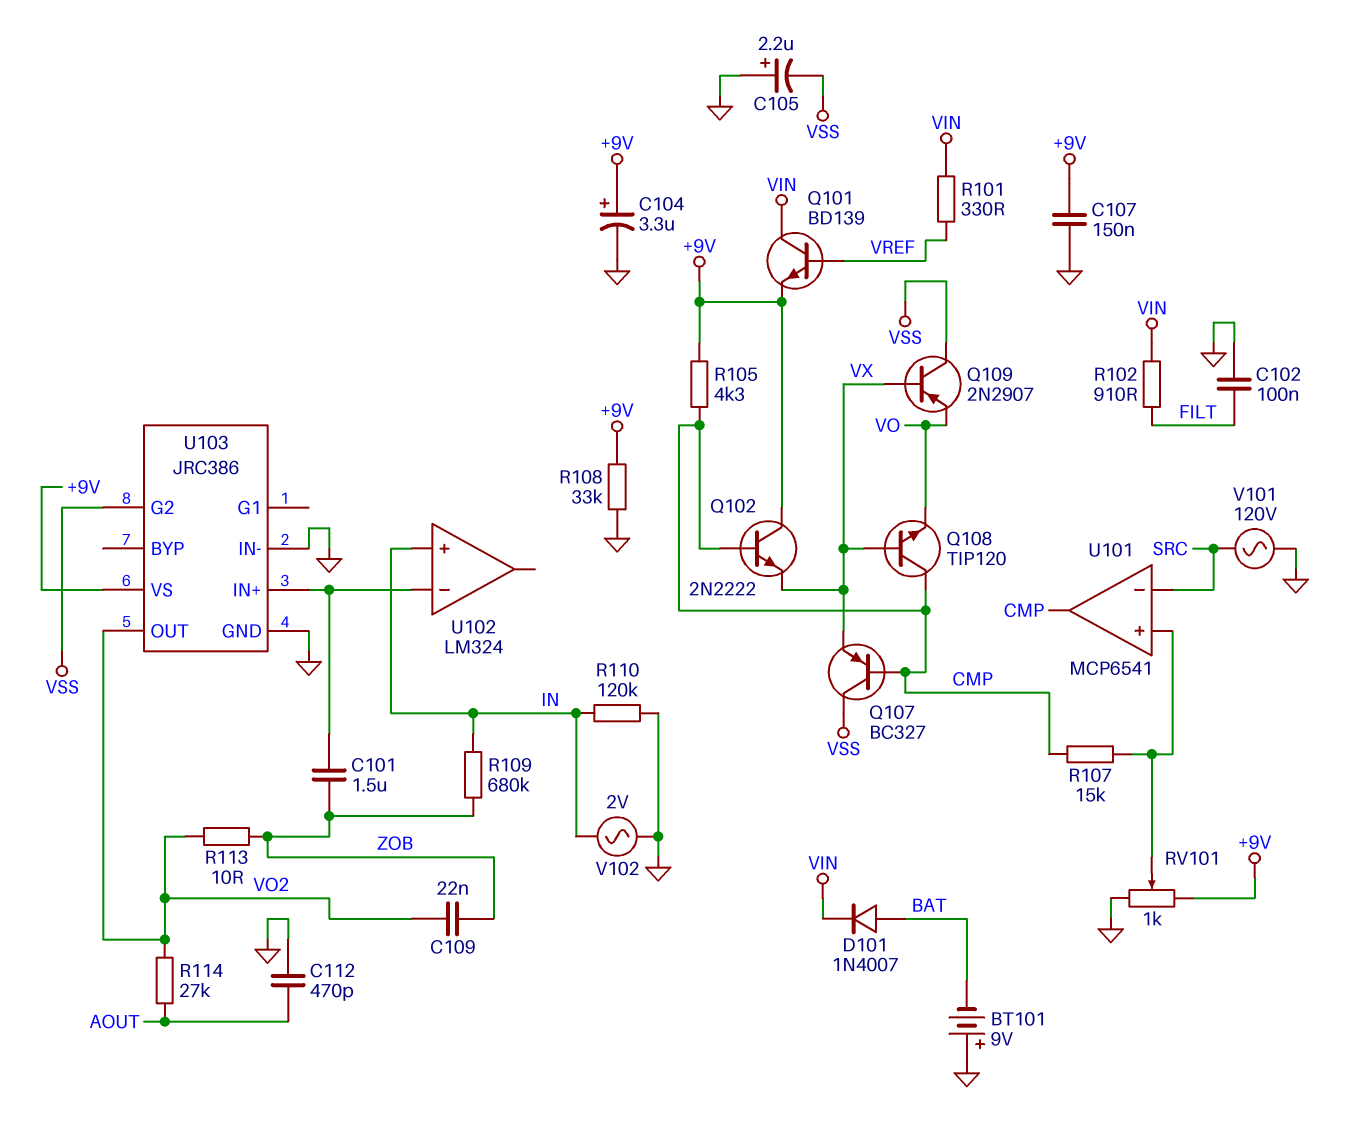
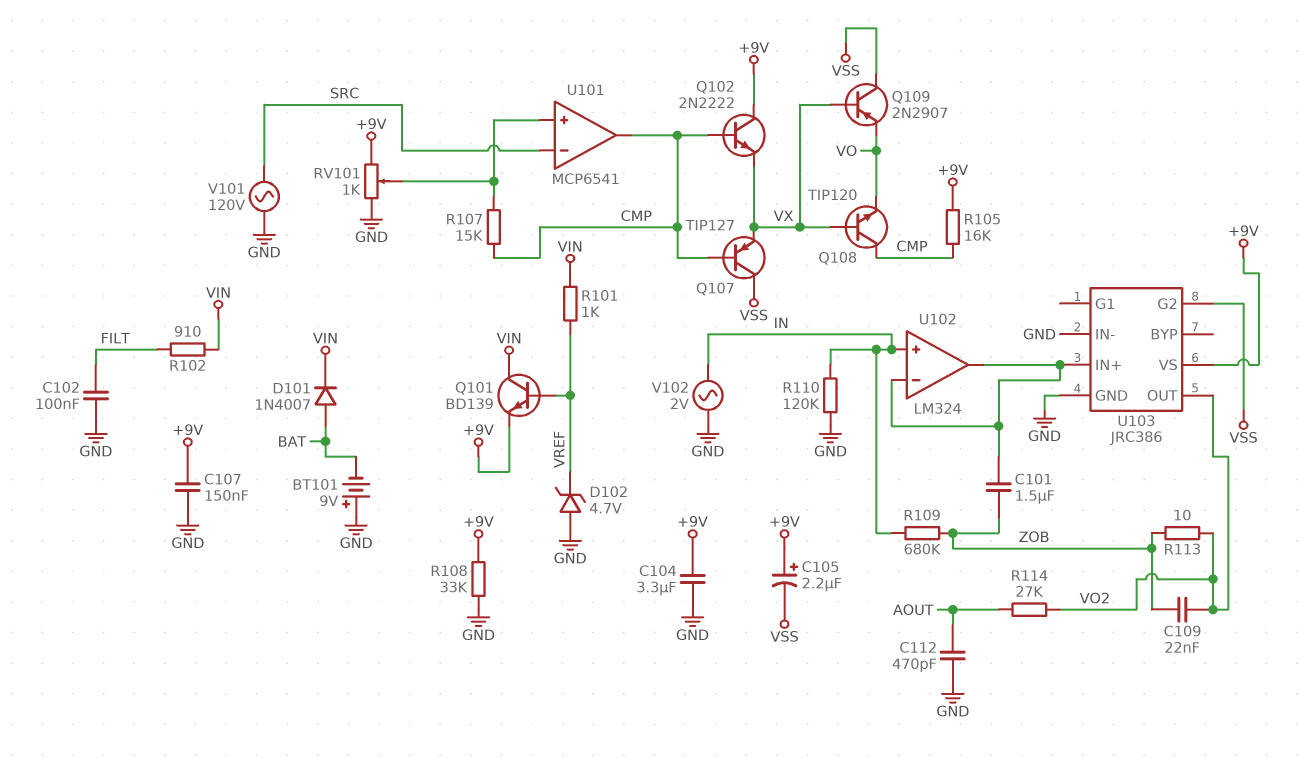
C104: 3.3uF (plus +9V, minus GND) -> 3.3uF (+9V, GND)
C105: 2.2uF (plus GND, minus VSS) -> 2.2uF (plus +9V, minus VSS)
D102: none -> zener 4.7V (A GND, K VREF)
Q107: PNP BC327 (B CMP, C VSS, E VX) -> PNP TIP127 (B CMP, C VSS, E VX)
R101: 330 (VIN, VREF) -> 1k (VIN, VREF)
R105: 4.3k (+9V, CMP) -> 16k (+9V, CMP)
U102 pin out: none -> U102/in-

